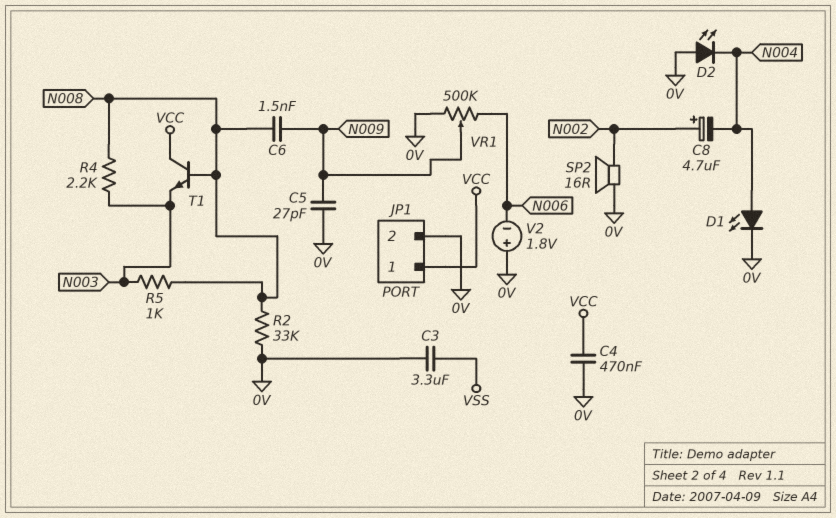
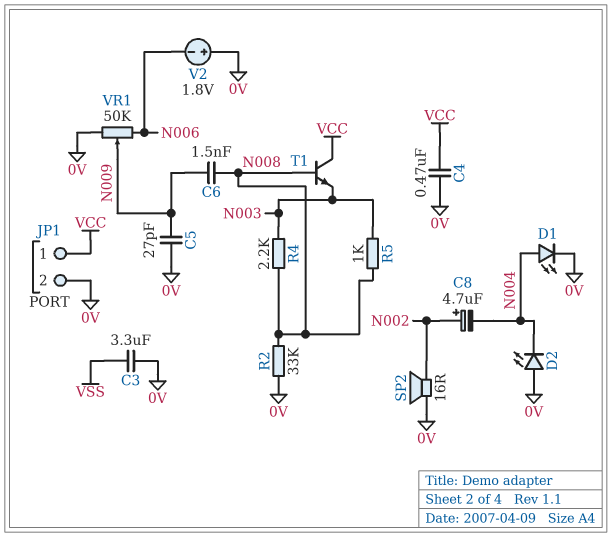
VR1: 500k (0V, N006, wiper N009) -> 50k (0V, N006, wiper N009)

